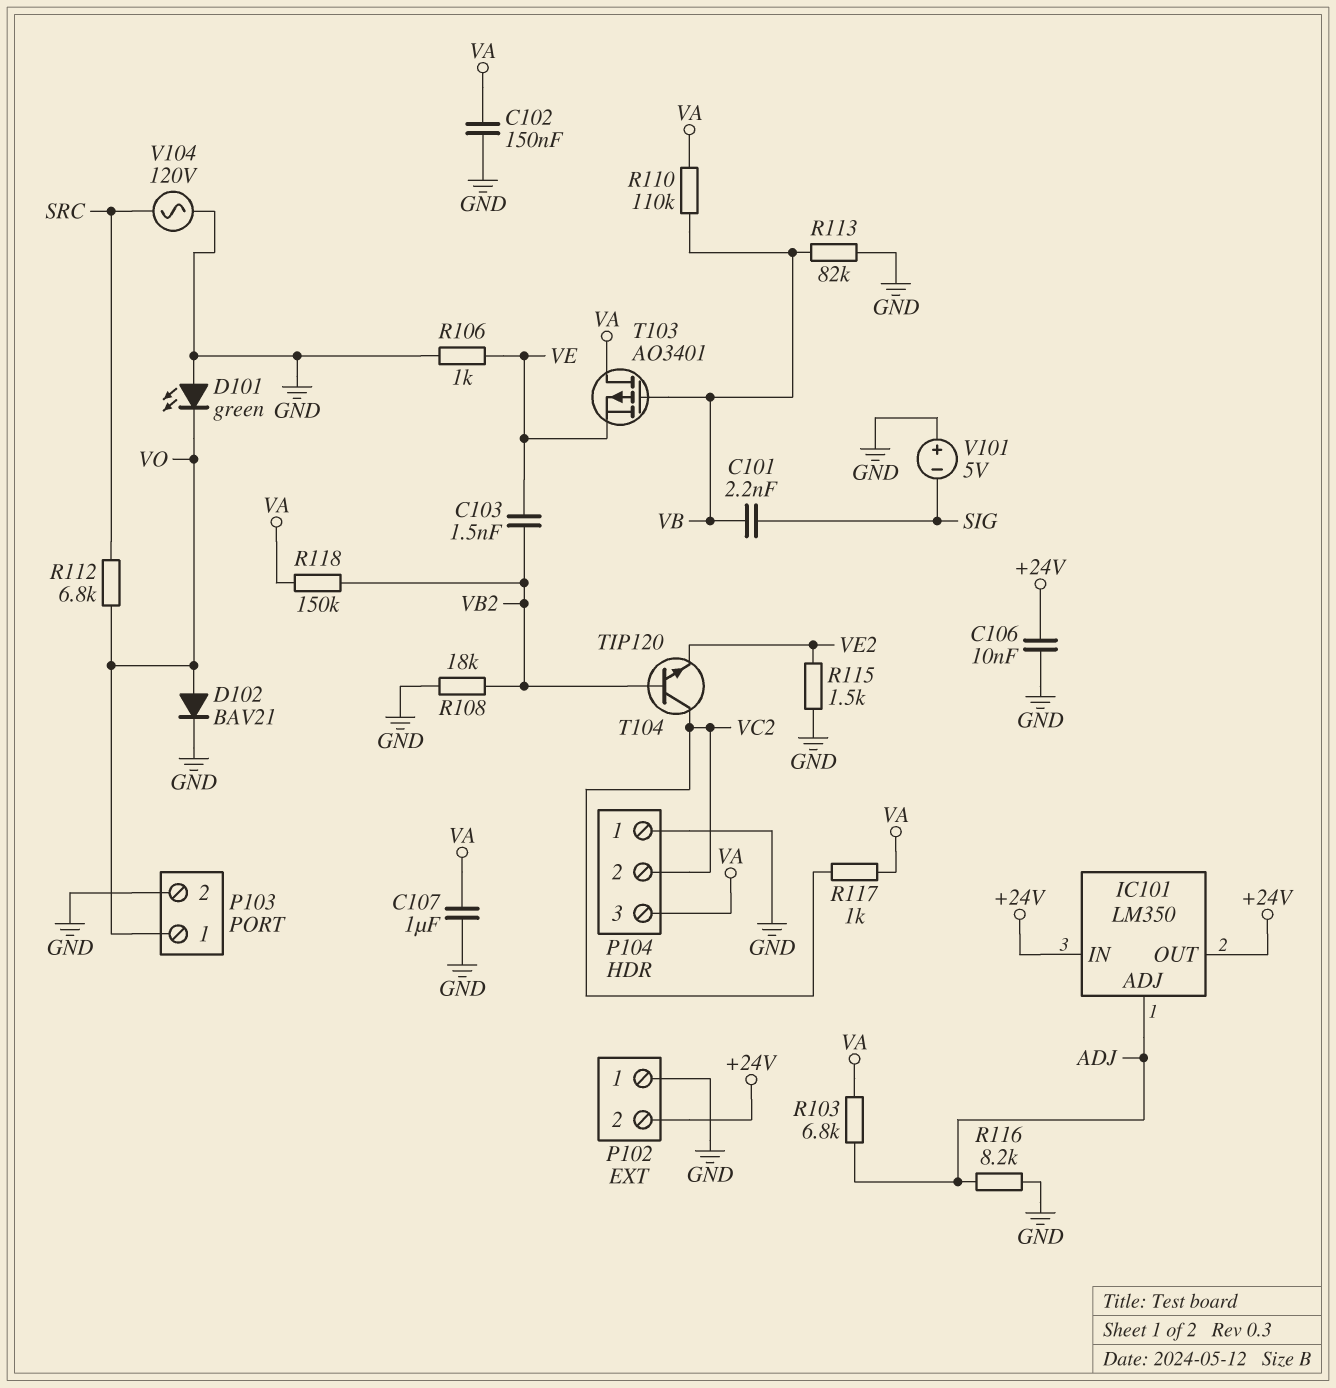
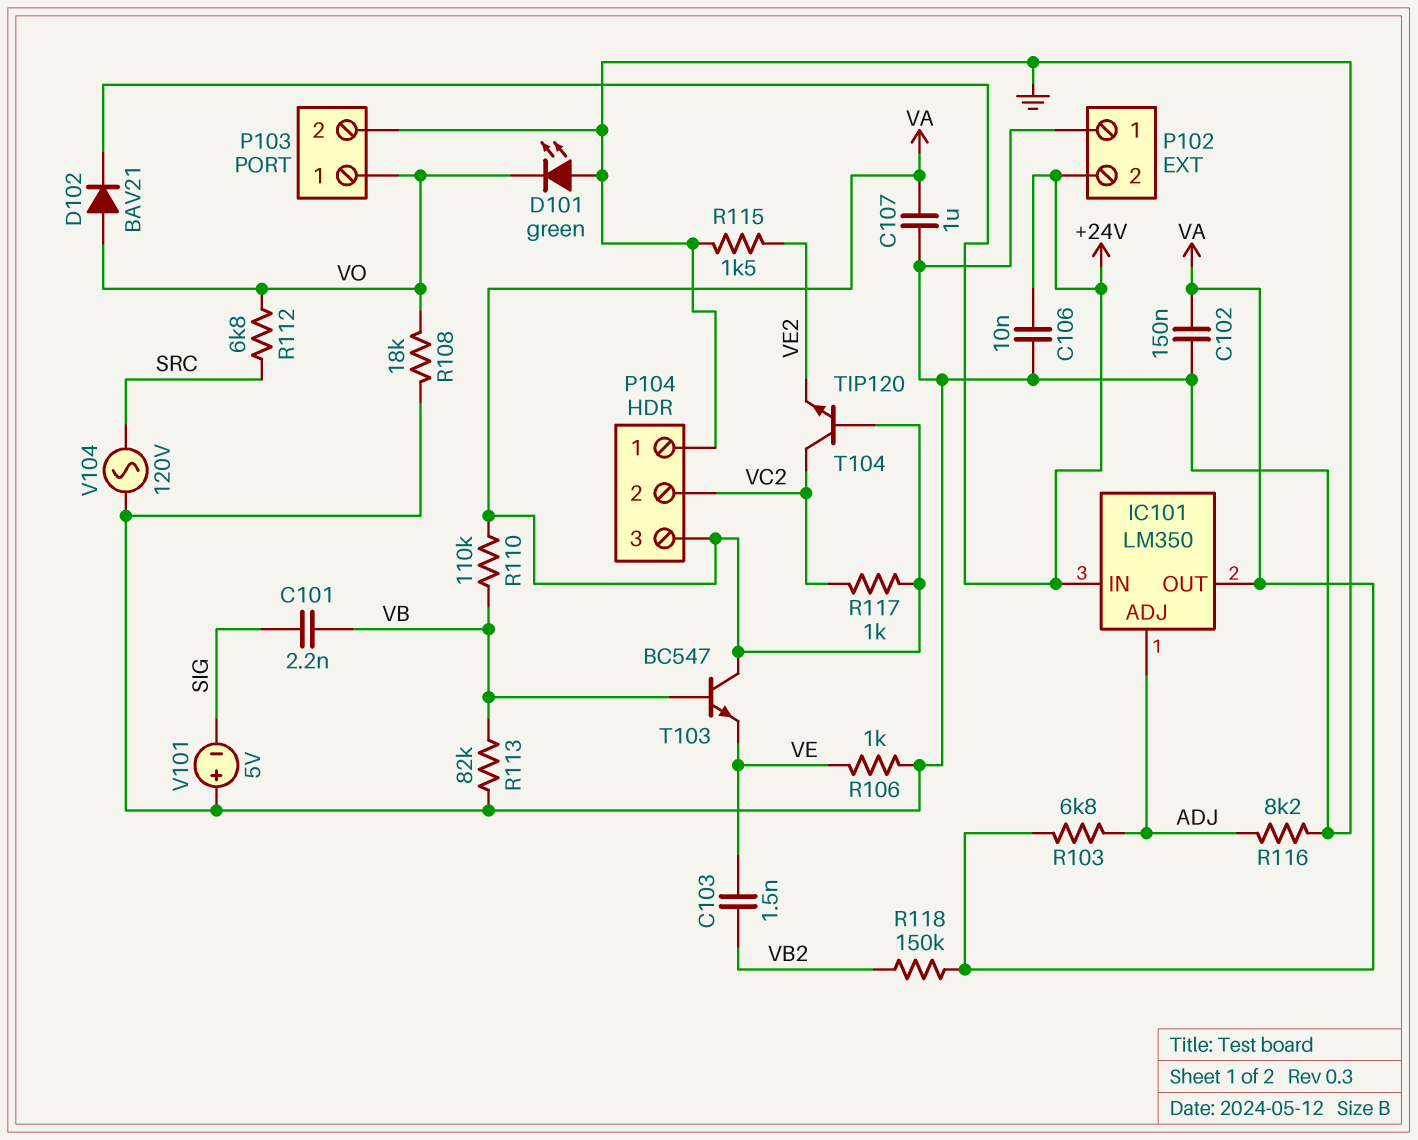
D102: diode BAV21 (A VO, K GND) -> diode BAV21 (A VO, K +24V)
IC101 pin OUT: +24V -> VA
R108: 18k (GND, VB2) -> 18k (GND, VO)
T103: PMOS AO3401 (G VB, D VA, S VE) -> NPN BC547 (B VB, C VA, E VE)
T104: NPN TIP120 (B VB2, C VC2, E VE2) -> NPN TIP120 (B VA, C VC2, E VE2)

